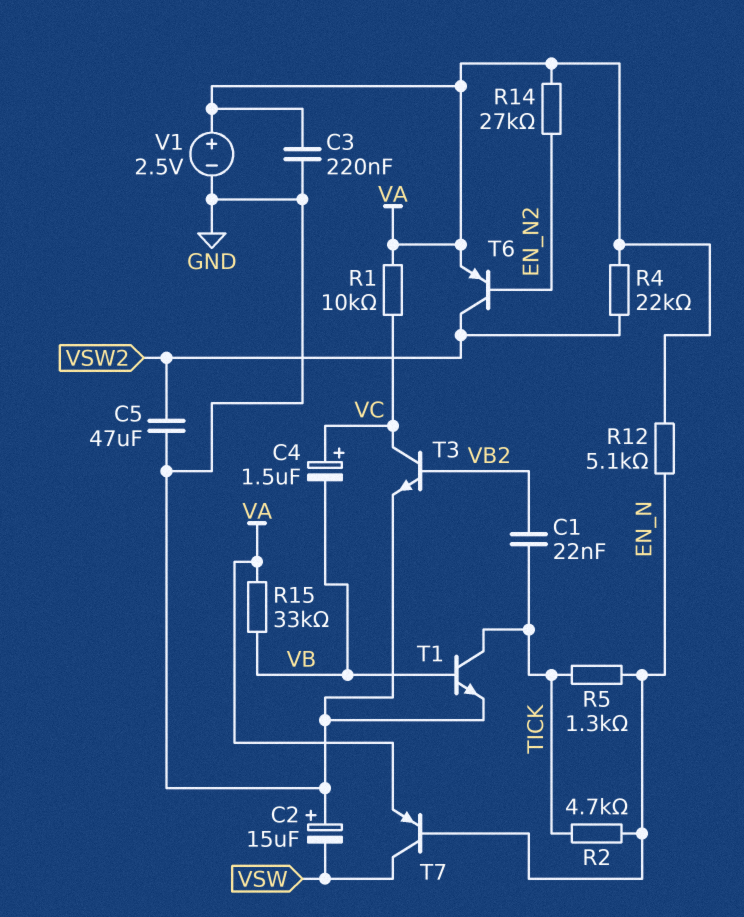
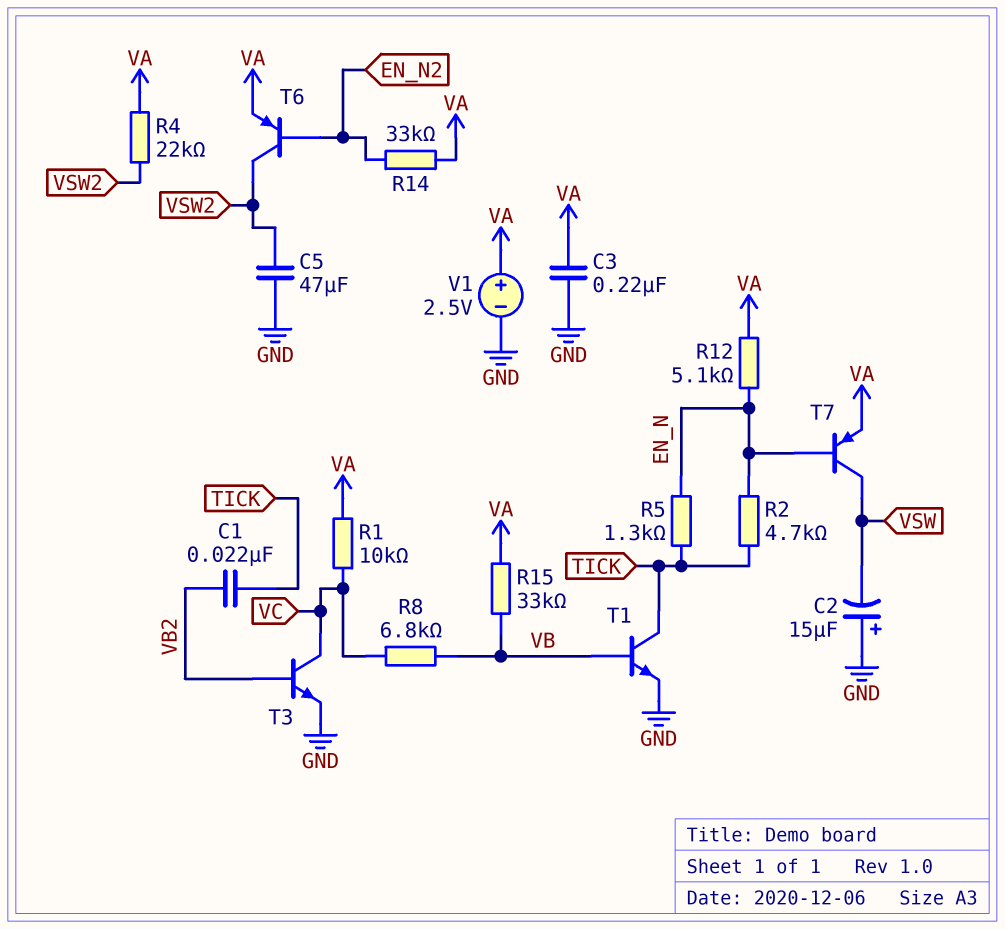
C4: 1.5uF (plus VC, minus VB) -> none
R8: none -> 6.8k (VB, VC)
R14: 27k (EN_N2, VA) -> 33k (EN_N2, VA)

